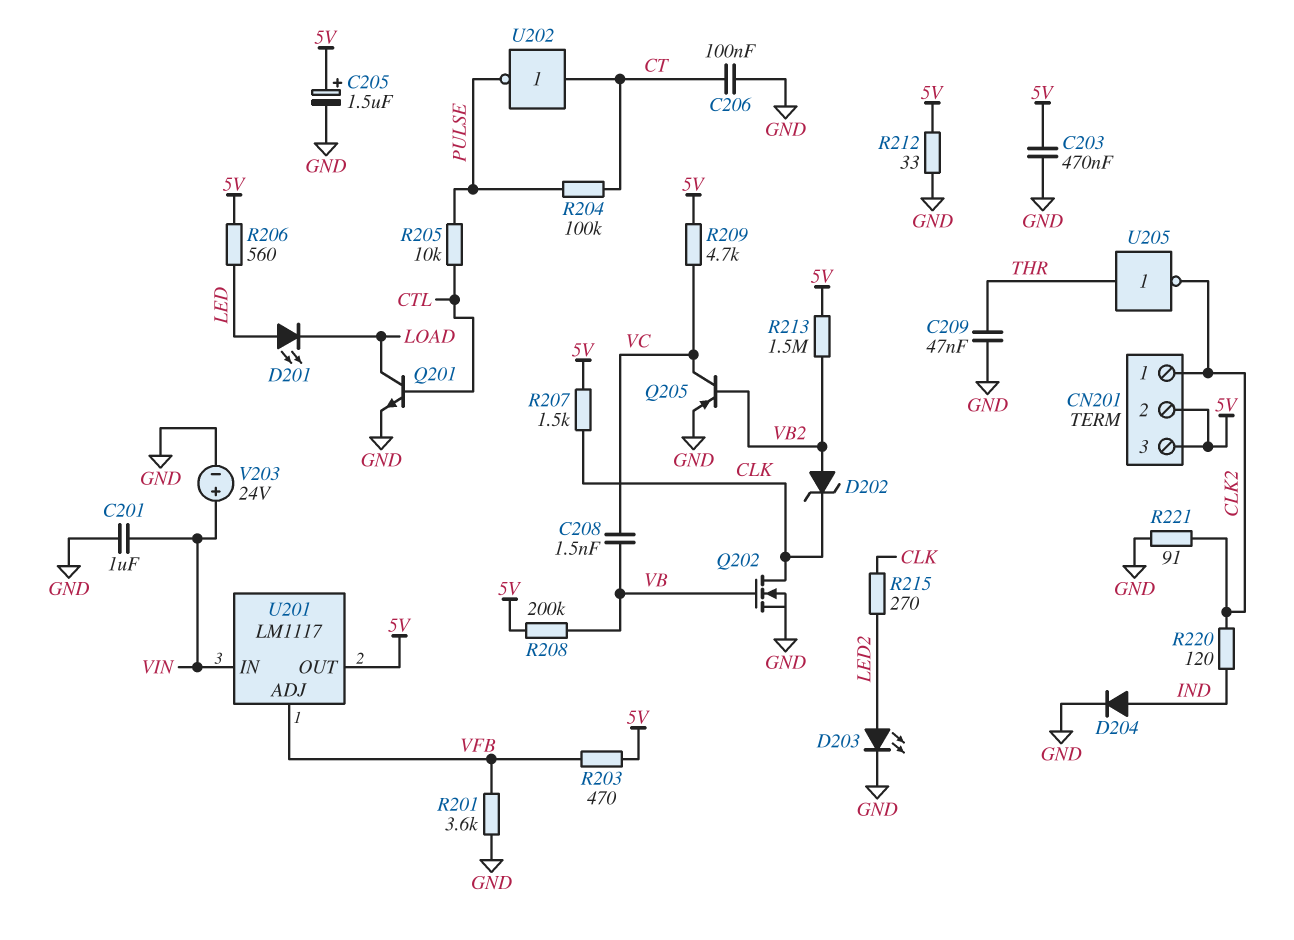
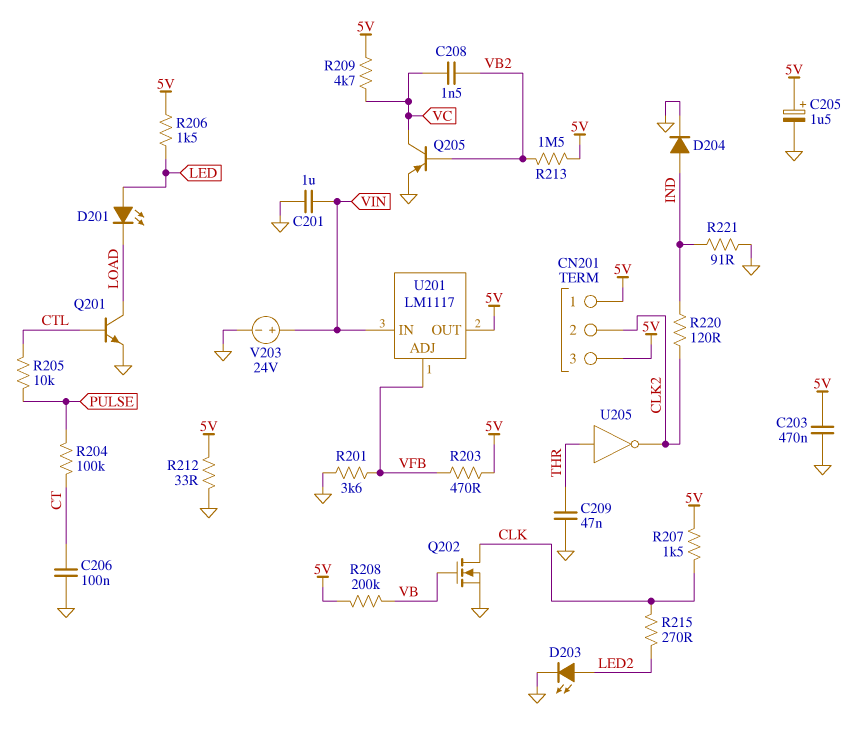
C208: 1.5nF (VB, VC) -> 1.5nF (VB2, VC)
CN201 pin 1: CLK2 -> 5V
CN201 pin 2: 5V -> CLK2
D202: zener (A VB2, K CLK) -> none
R206: 560 (5V, LED) -> 1.5k (5V, LED)
R221: 91 (CLK2, GND) -> 91 (GND, IND)
U202: NOT (in CT, out PULSE) -> none

